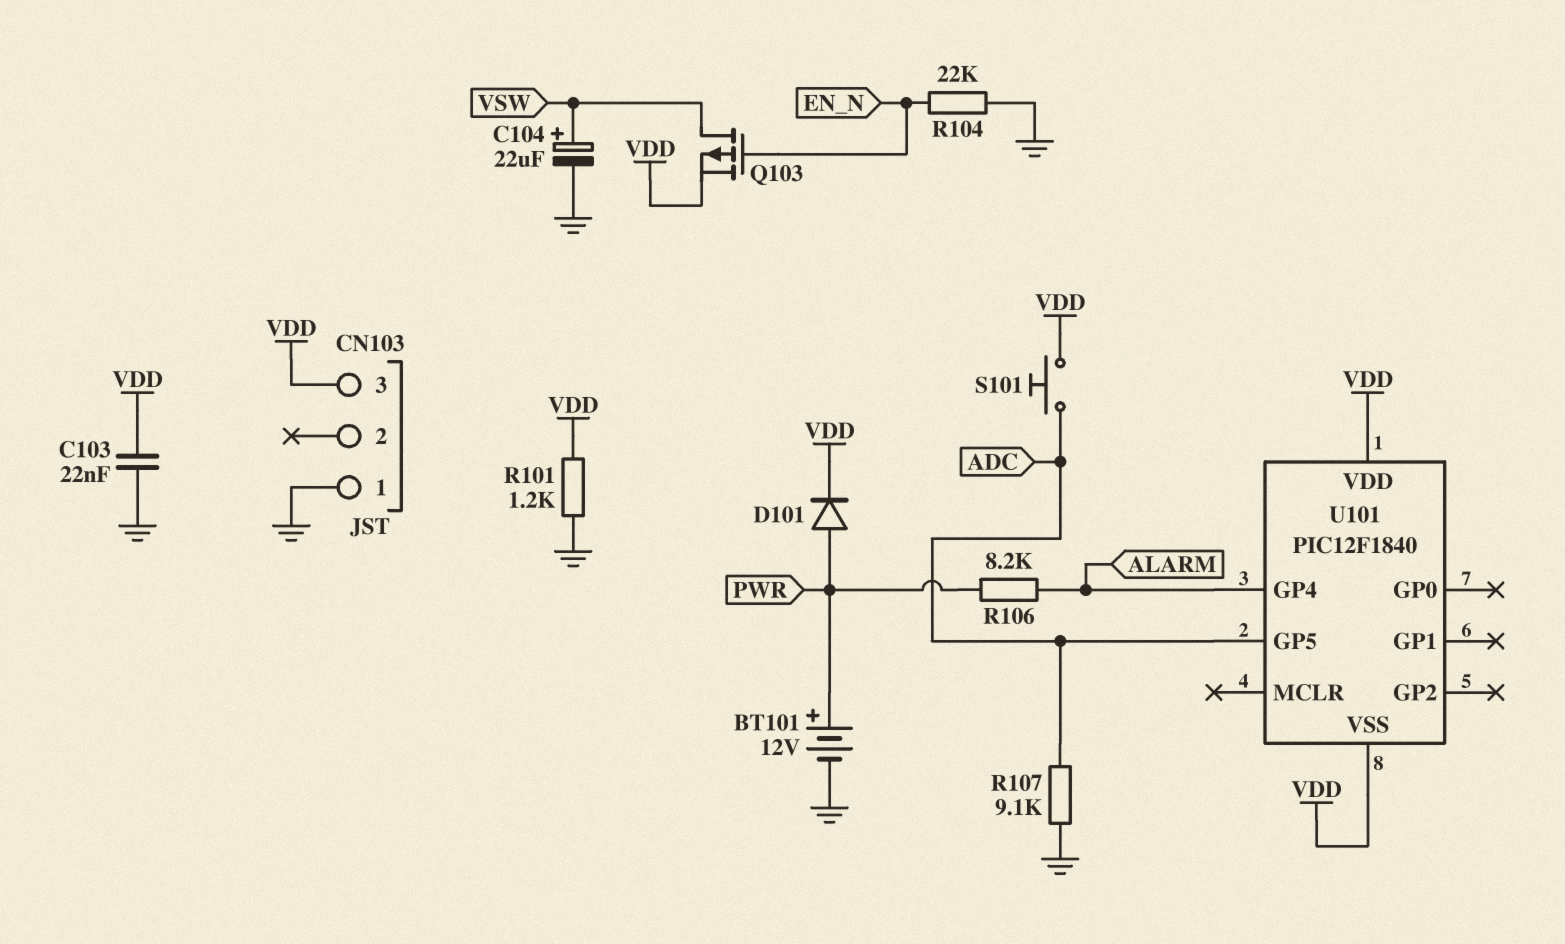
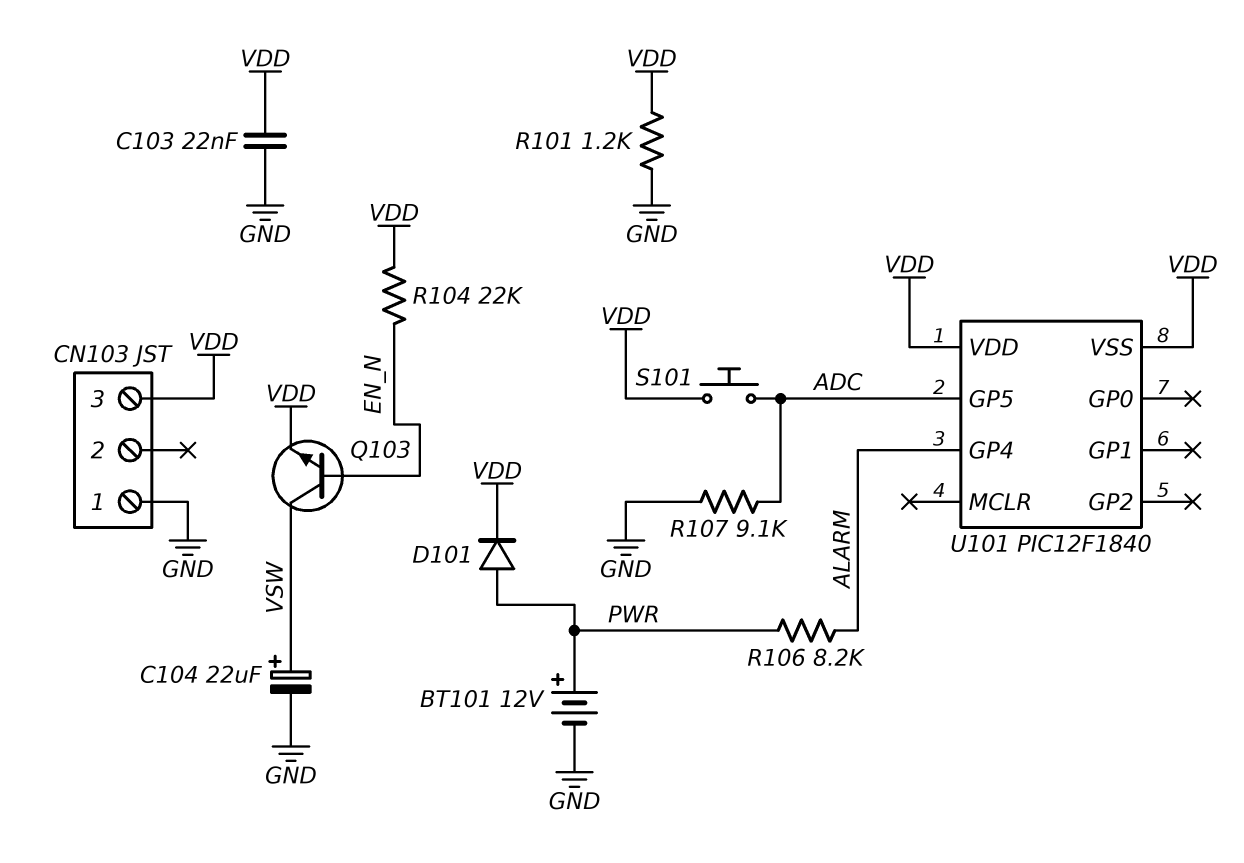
Q103: PMOS (G EN_N, D VSW, S VDD) -> NPN (B EN_N, C VSW, E VDD)
R104: 22k (EN_N, GND) -> 22k (EN_N, VDD)

